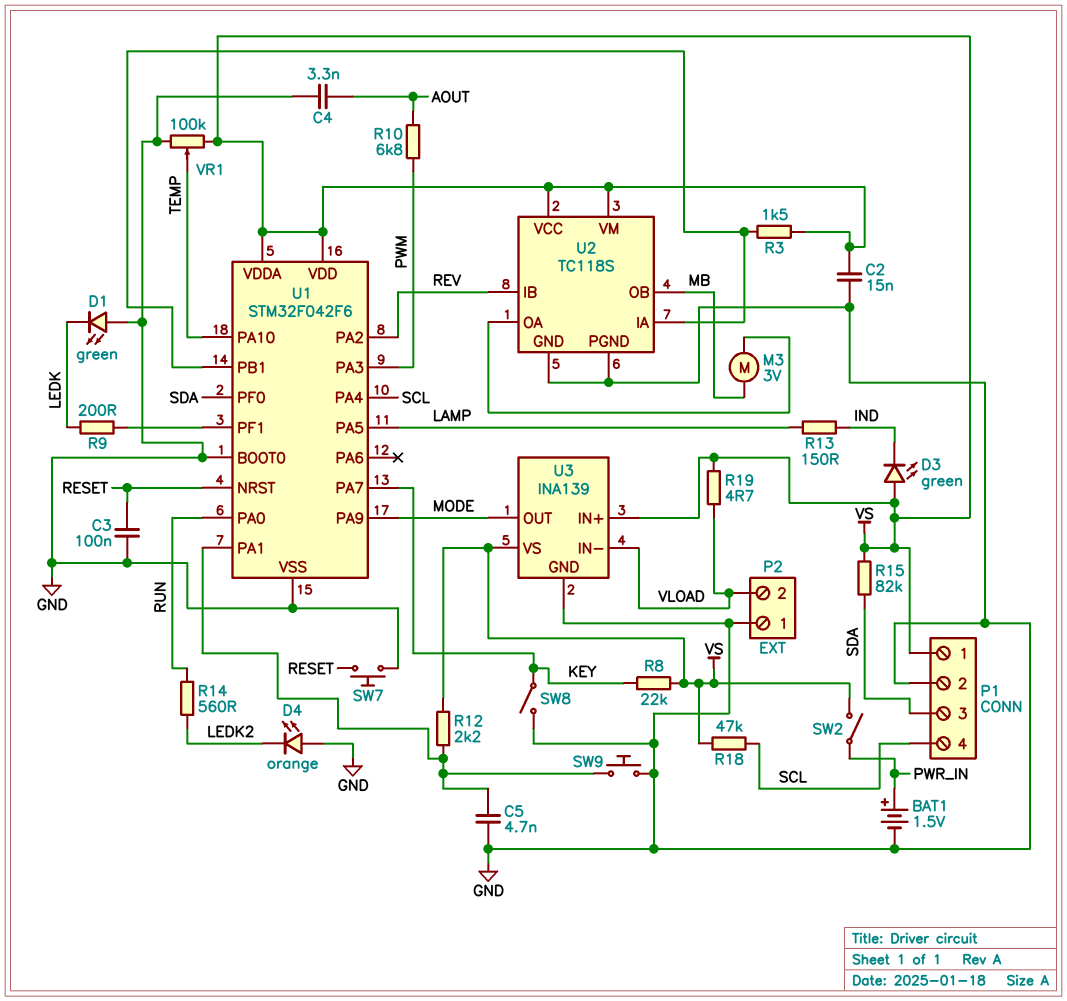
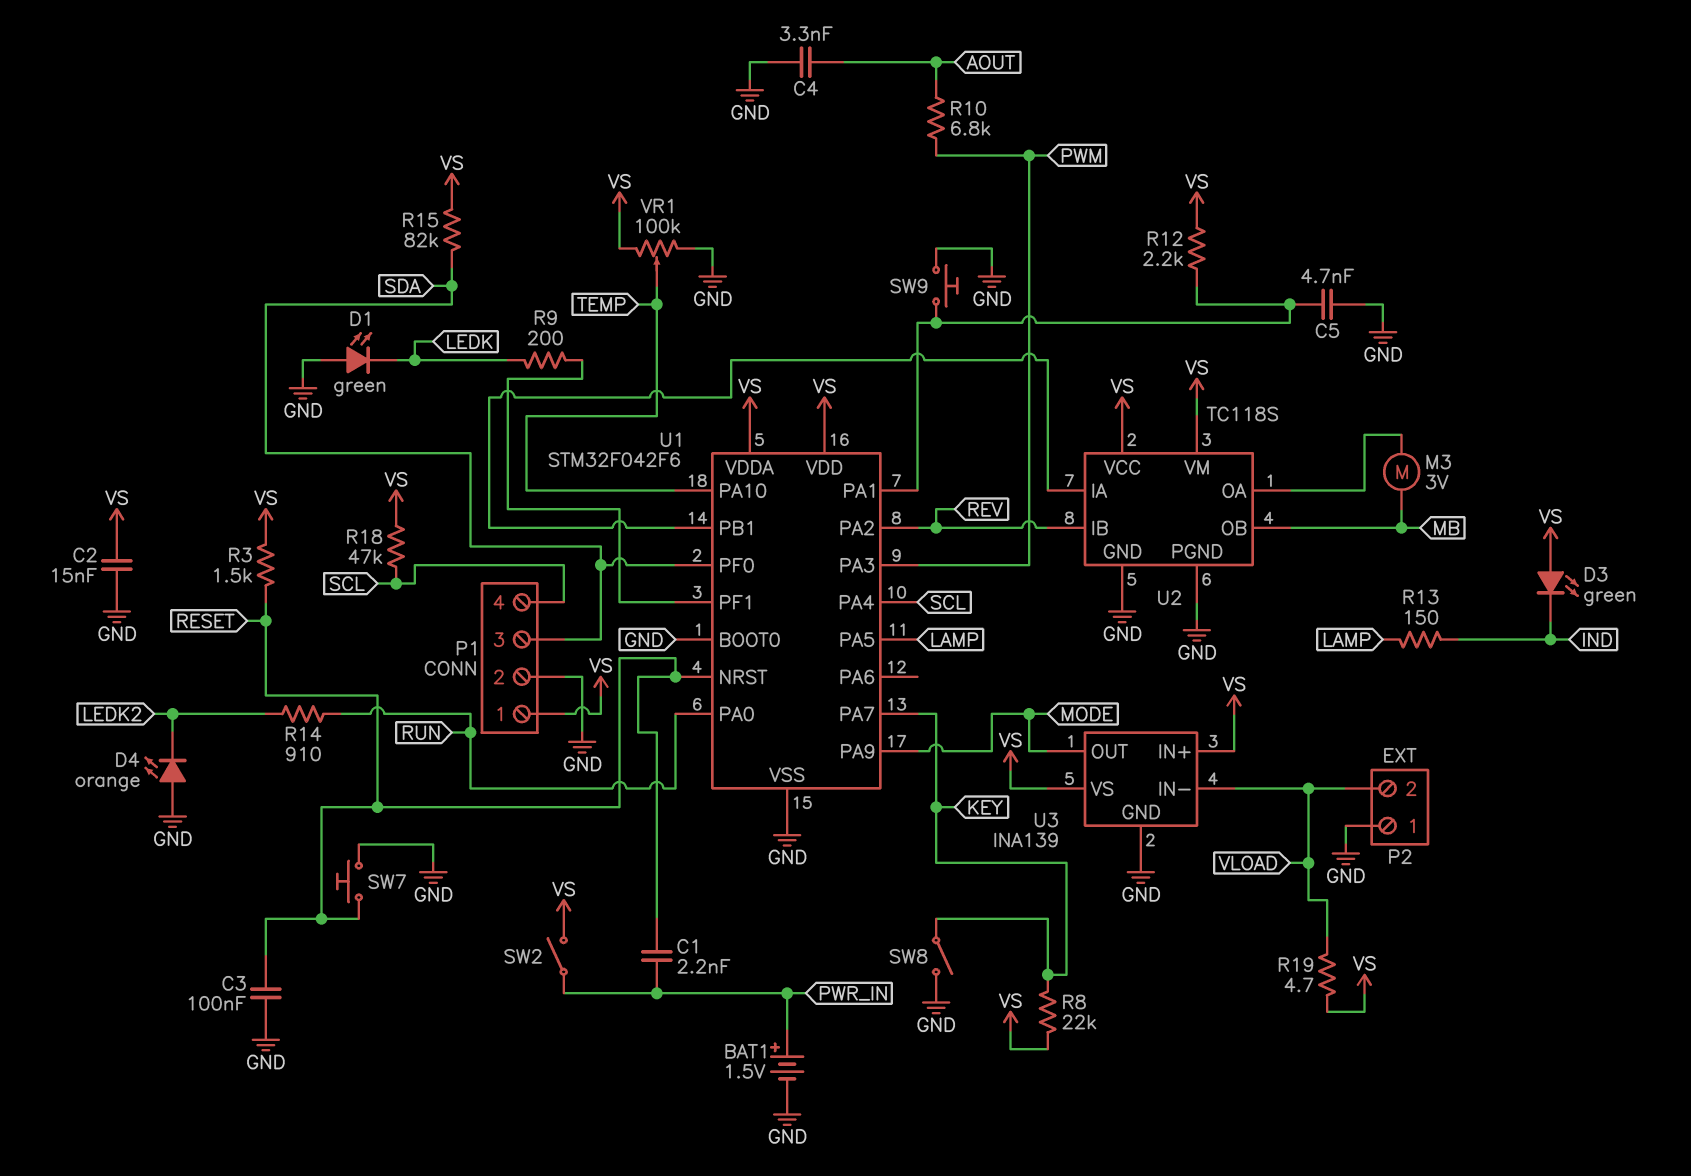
C1: none -> 2.2nF (PWR_IN, RESET)
R3: 1.5k (U1/PB1, VS) -> 1.5k (RESET, VS)
R14: 560 (LEDK2, RUN) -> 910 (LEDK2, RUN)

